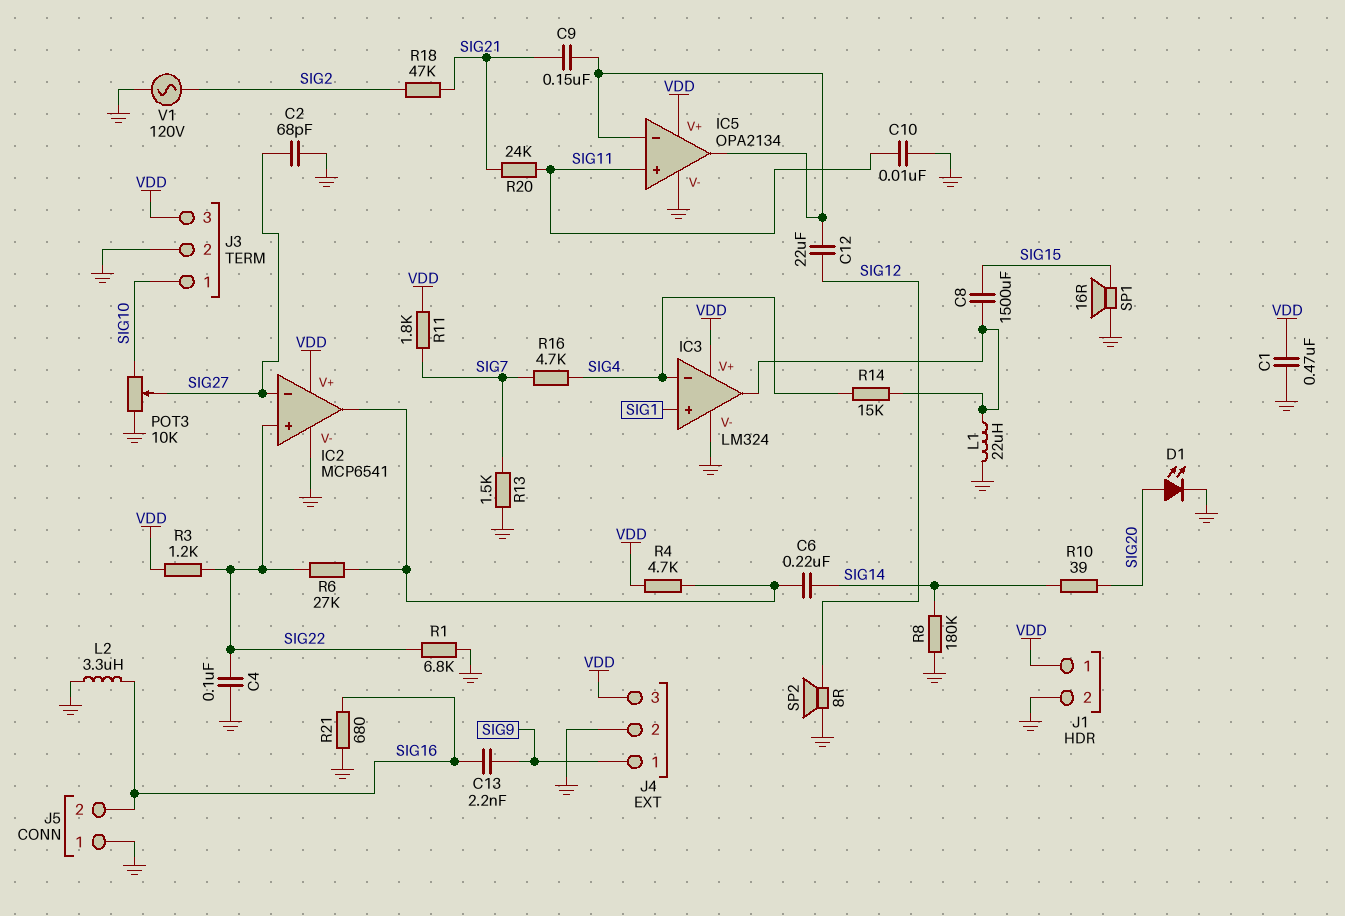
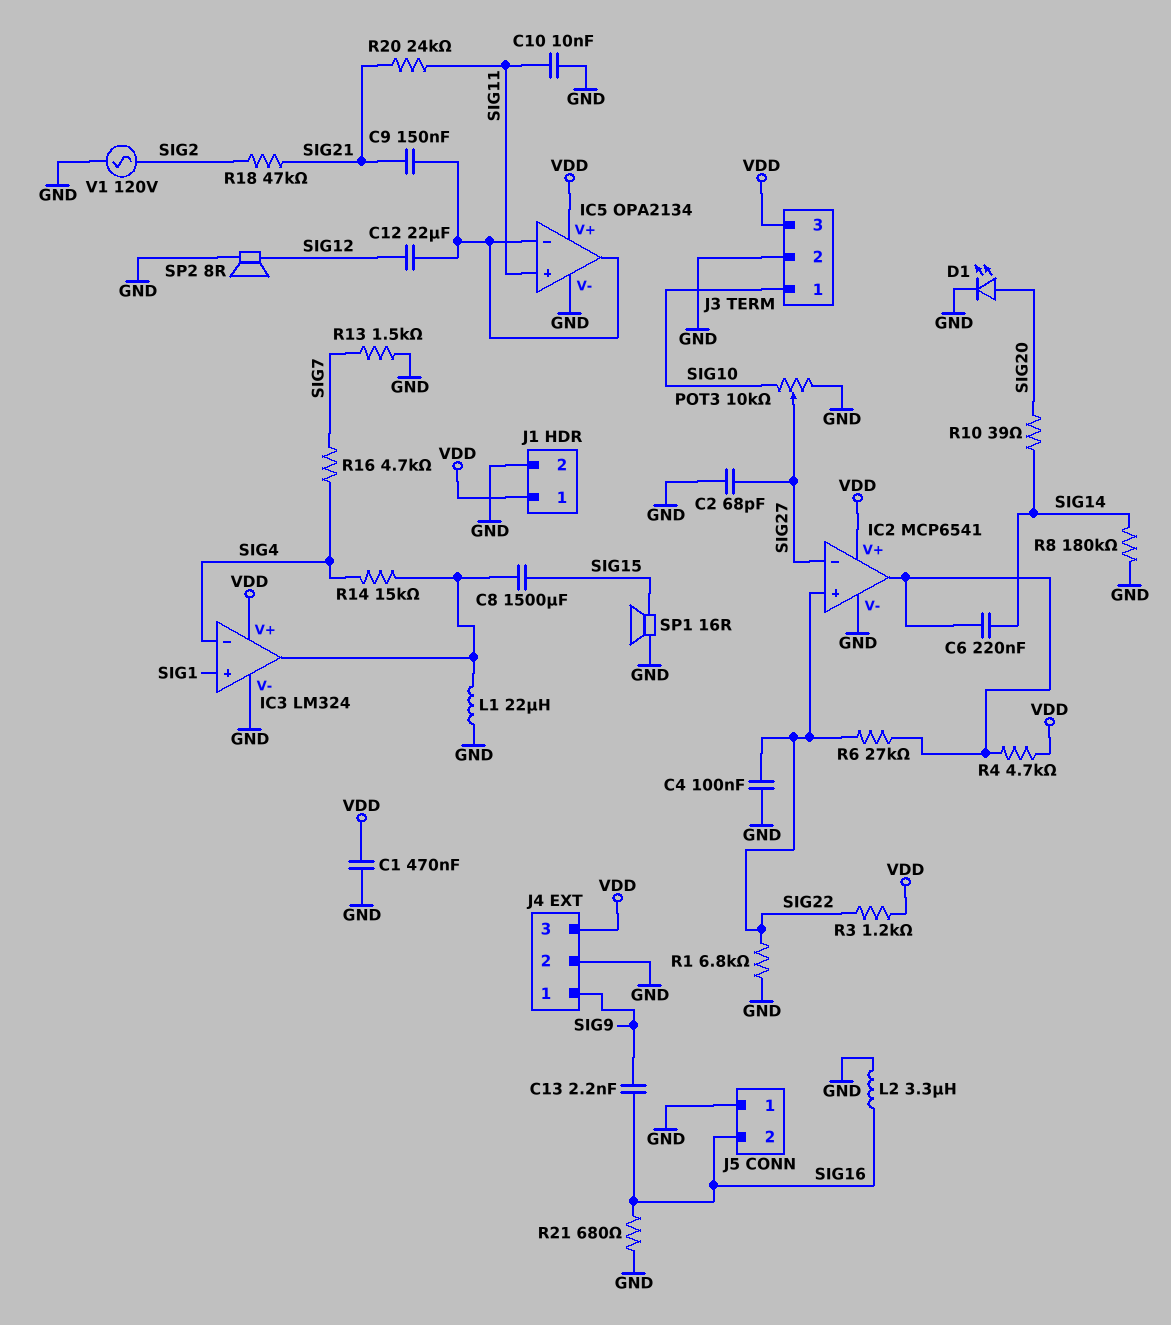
R11: 1.8k (SIG7, VDD) -> none

